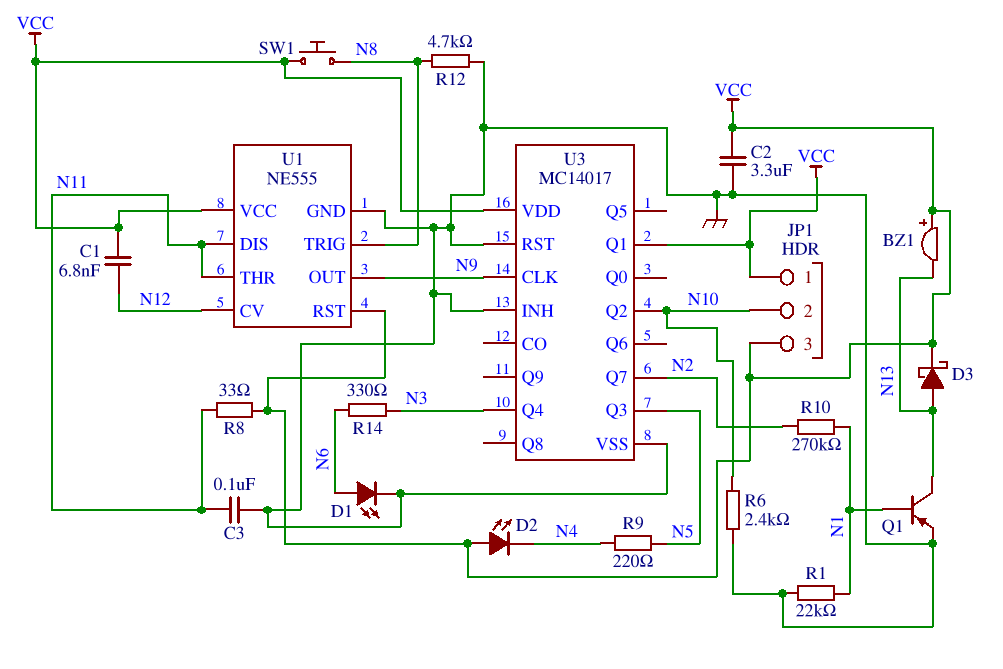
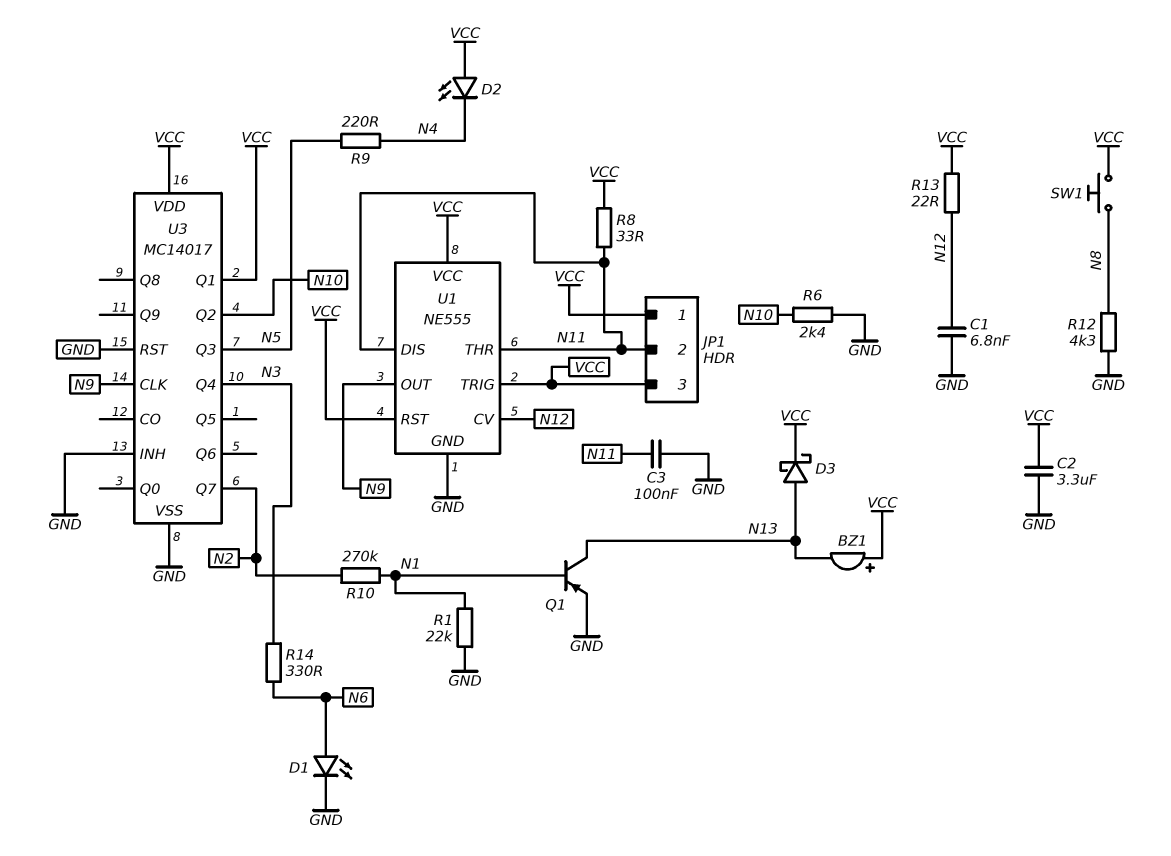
C1: 6.8nF (N12, VCC) -> 6.8nF (GND, N12)
JP1 pin 2: N10 -> N11
R12: 4.7k (GND, N8) -> 4.3k (GND, N8)
R13: none -> 22 (N12, VCC)
U1 pin TRIG: N8 -> VCC

